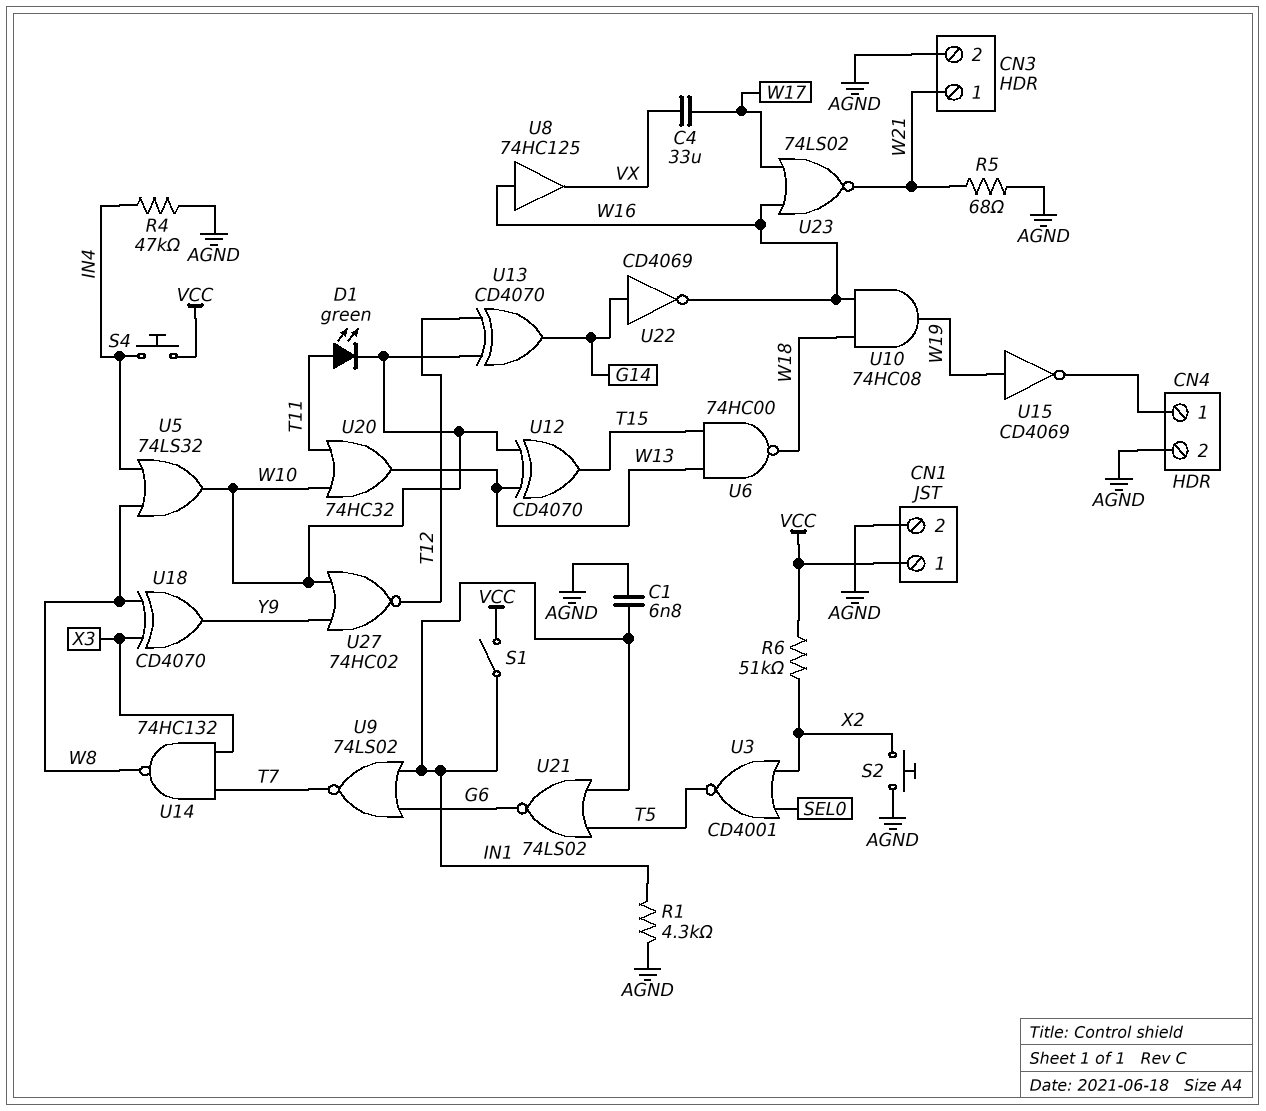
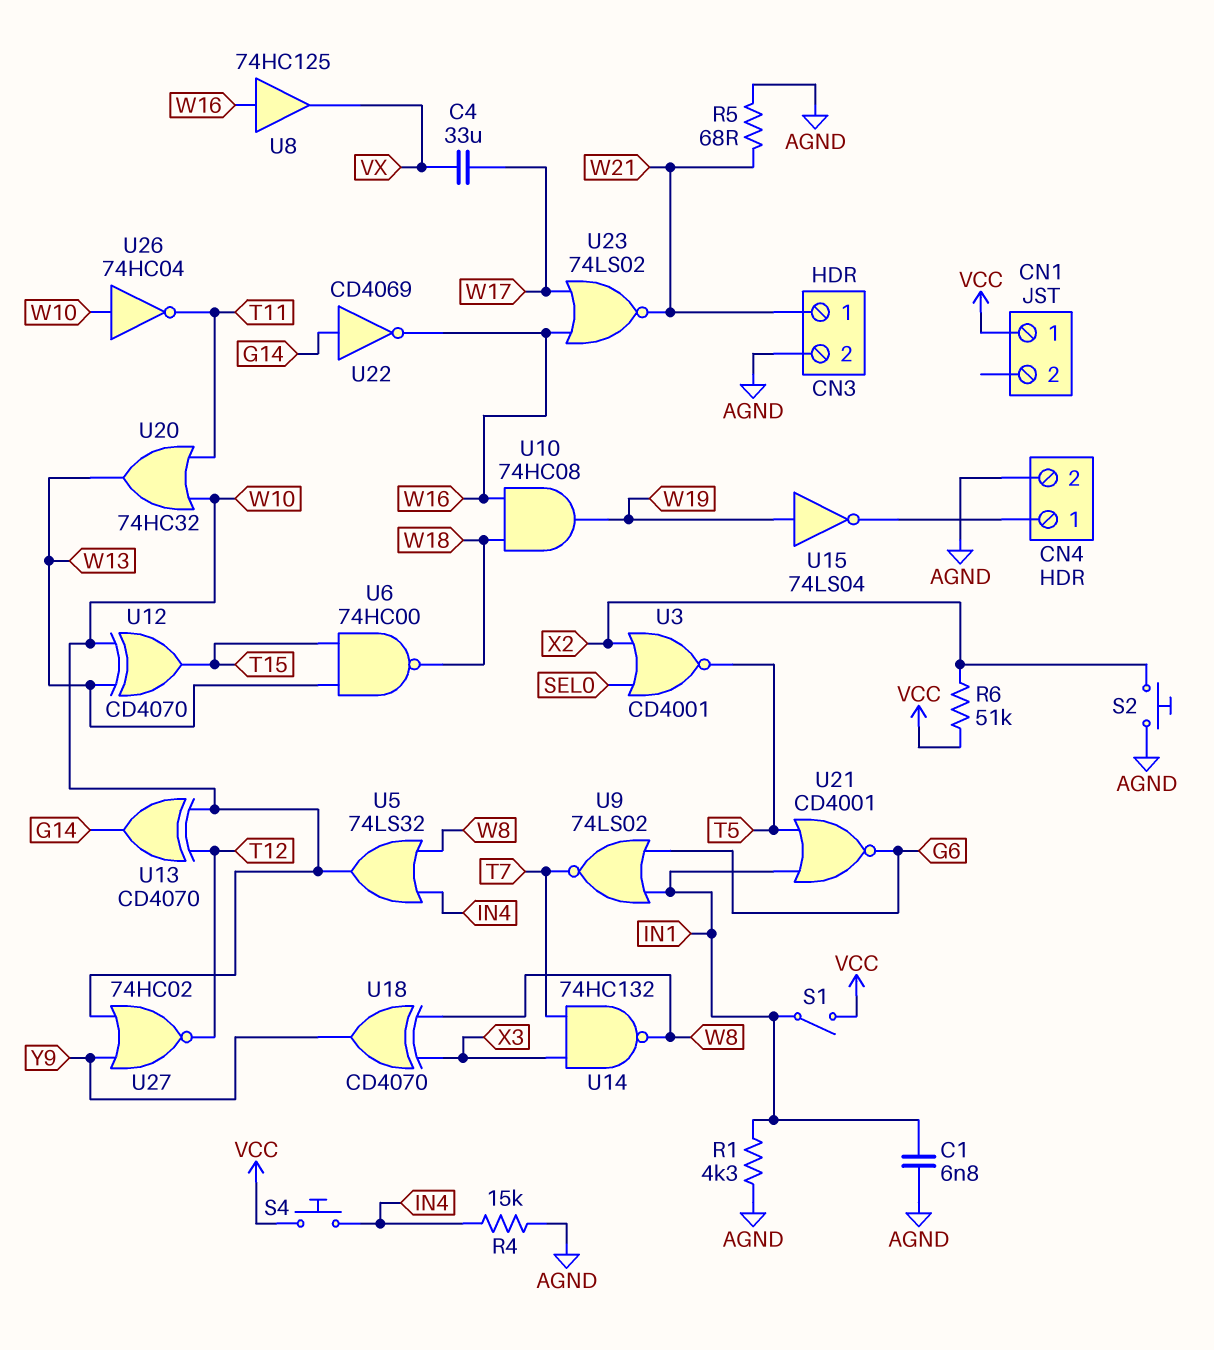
CN1 pin 2: AGND -> none
D1: LED green (A T11, K W10) -> none
R4: 47k (AGND, IN4) -> 15k (AGND, IN4)
U15: NOT CD4069 (in W19, out CN4/1) -> NOT 74LS04 (in W19, out CN4/1)
U21: NOR 74LS02 (in IN1, in T5, out G6) -> NOR CD4001 (in IN1, in T5, out G6)
U26: none -> NOT 74HC04 (in W10, out T11)

